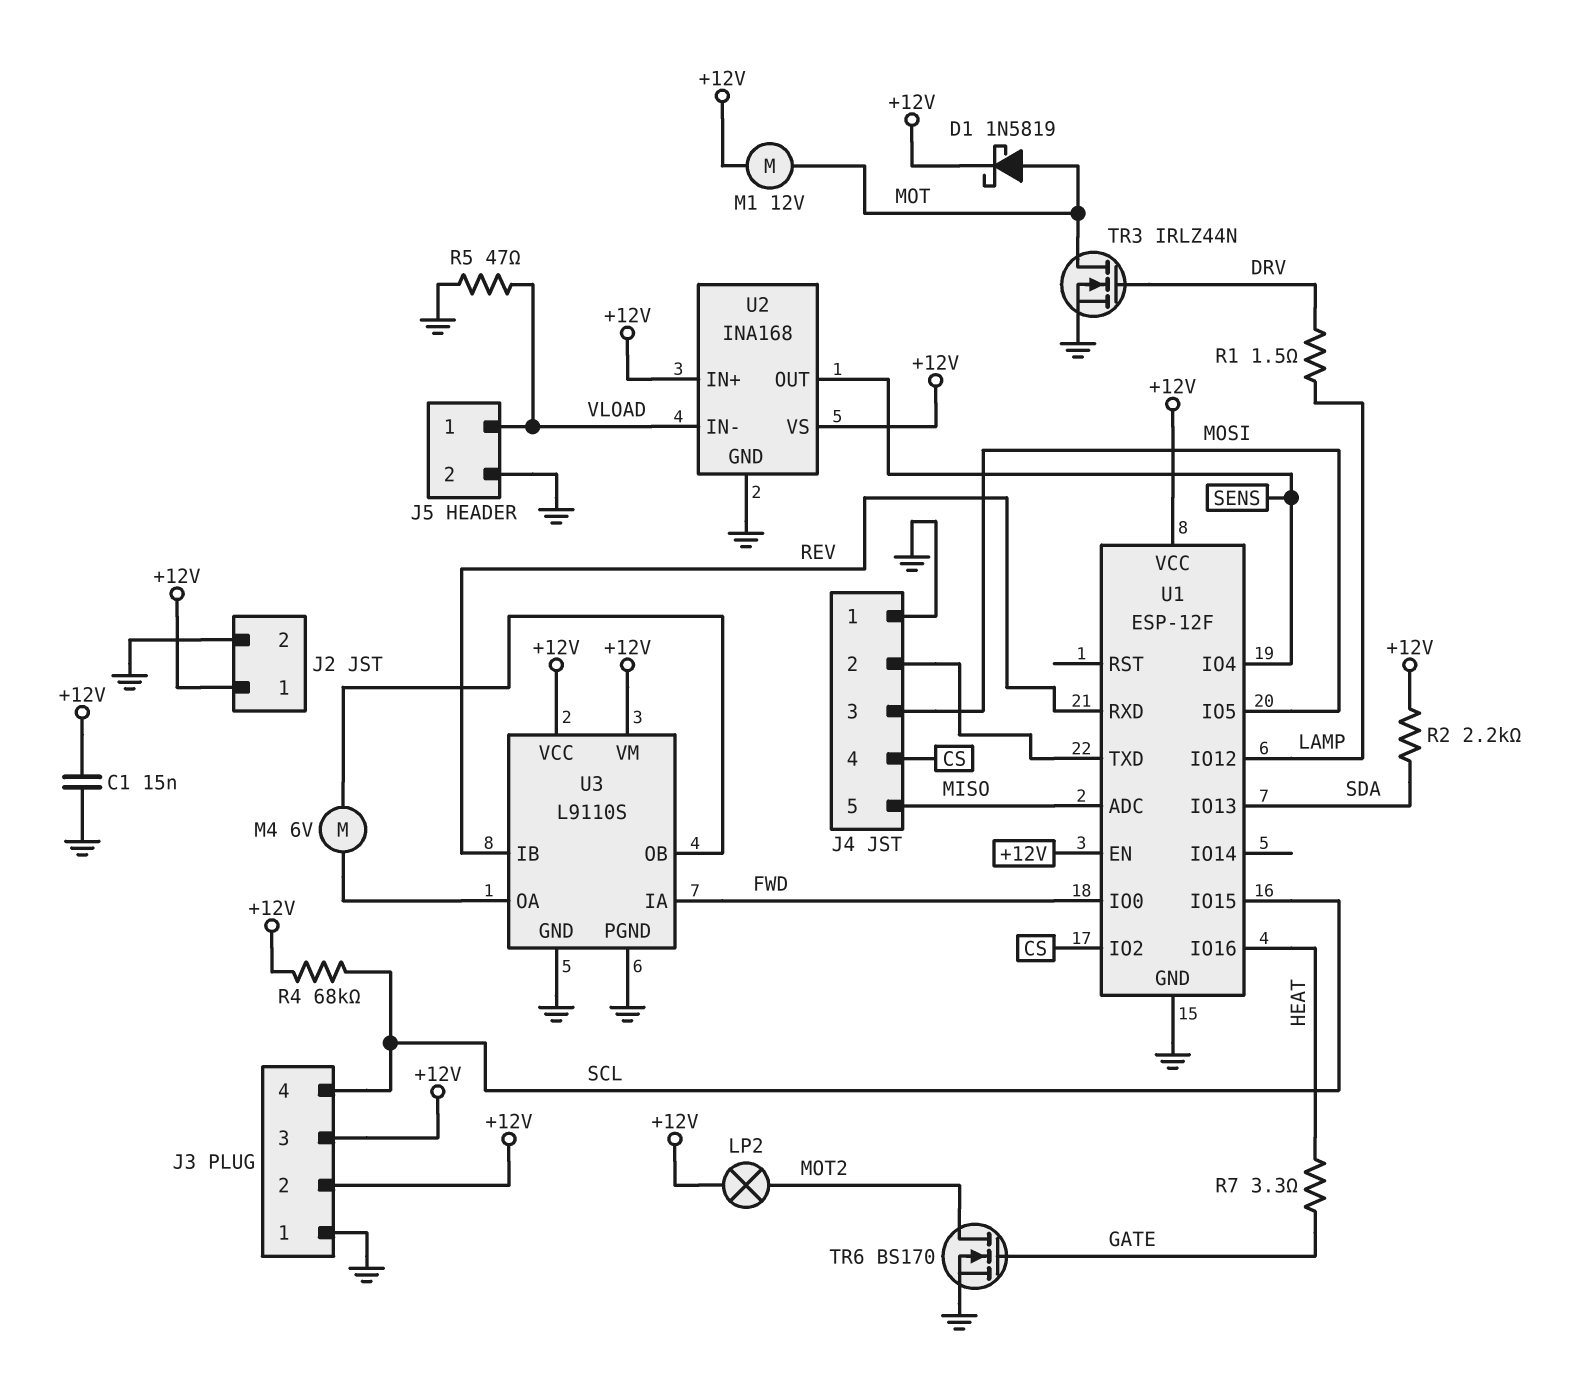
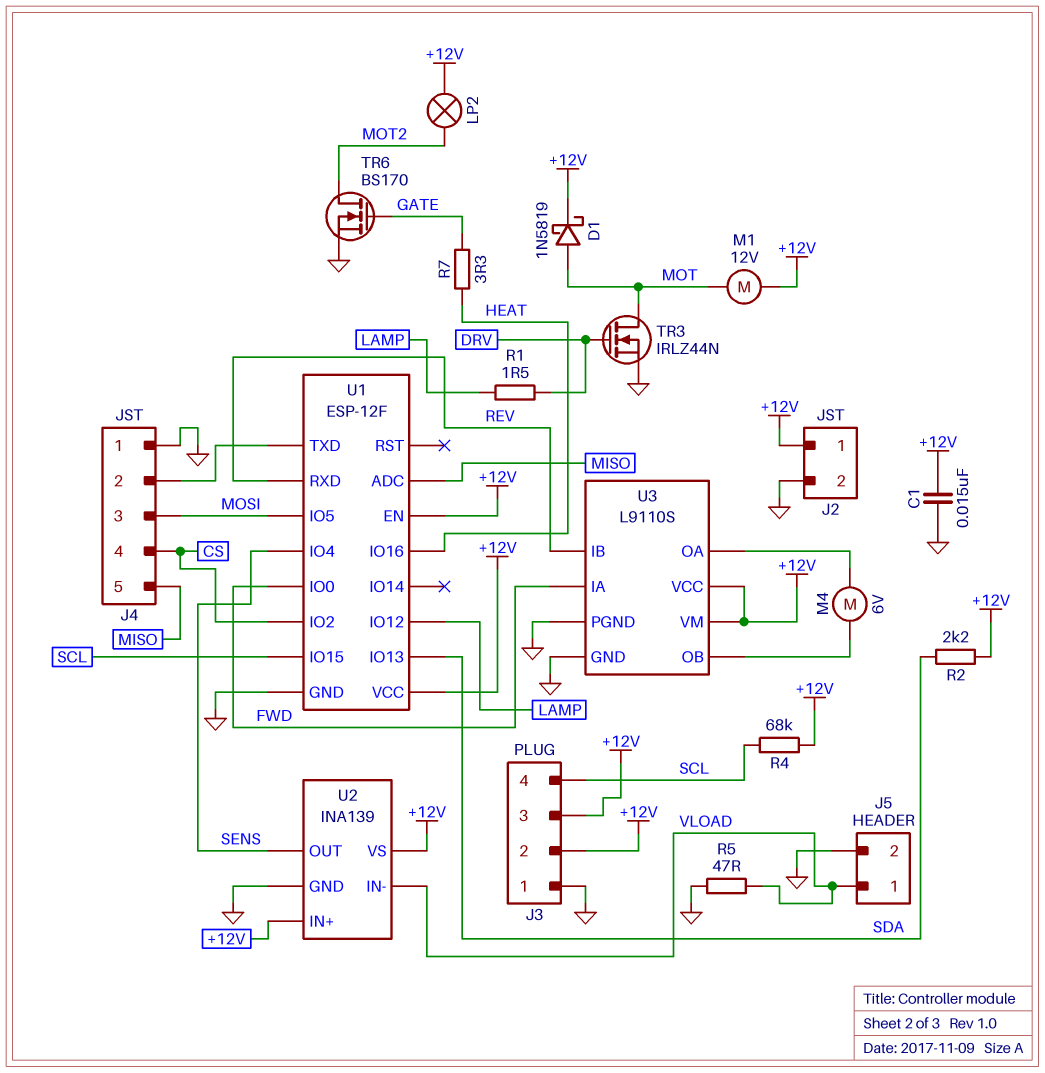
U2: INA168 -> INA139

